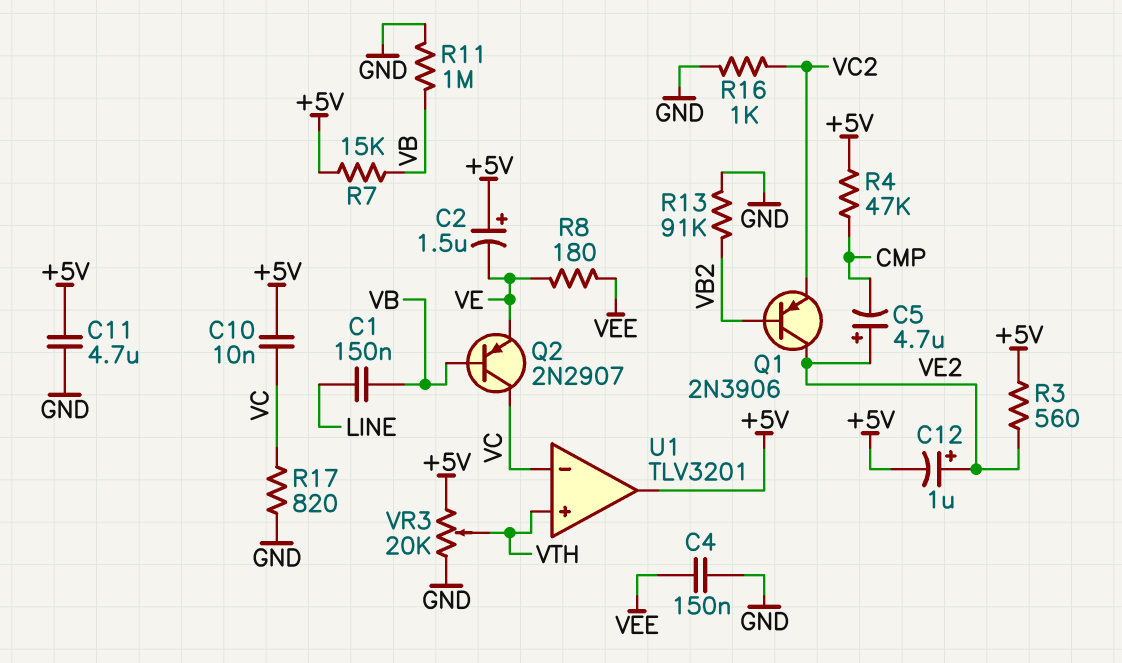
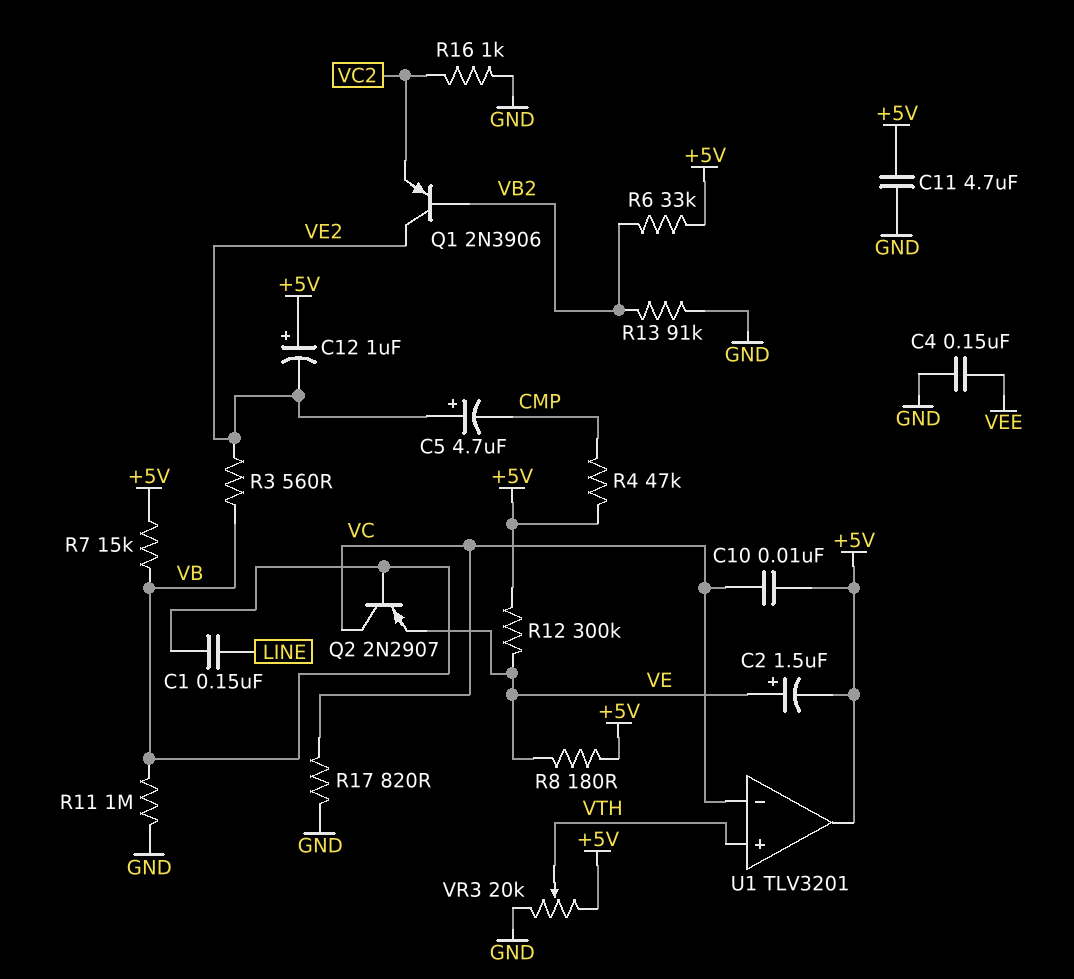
C2: 1.5uF (plus +5V, minus VE) -> 1.5uF (plus VE, minus +5V)
C12: 1uF (plus VE2, minus +5V) -> 1uF (plus +5V, minus VE2)
R3: 560 (+5V, VE2) -> 560 (VB, VE2)
R6: none -> 33k (+5V, VB2)
R8: 180 (VE, VEE) -> 180 (+5V, VE)
R12: none -> 300k (+5V, VE)

